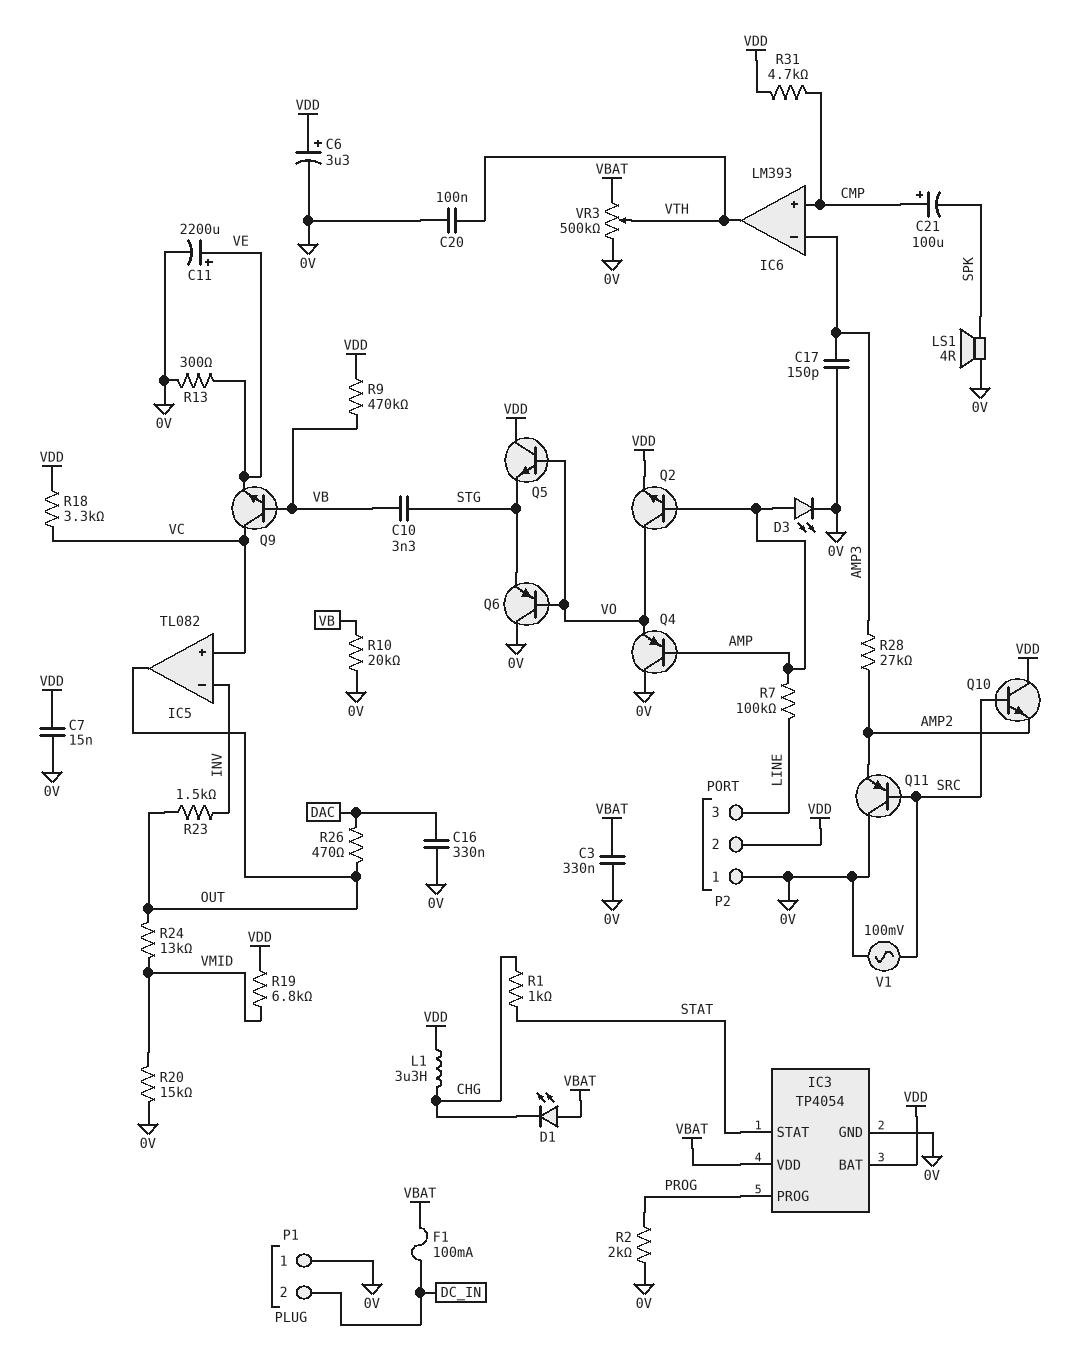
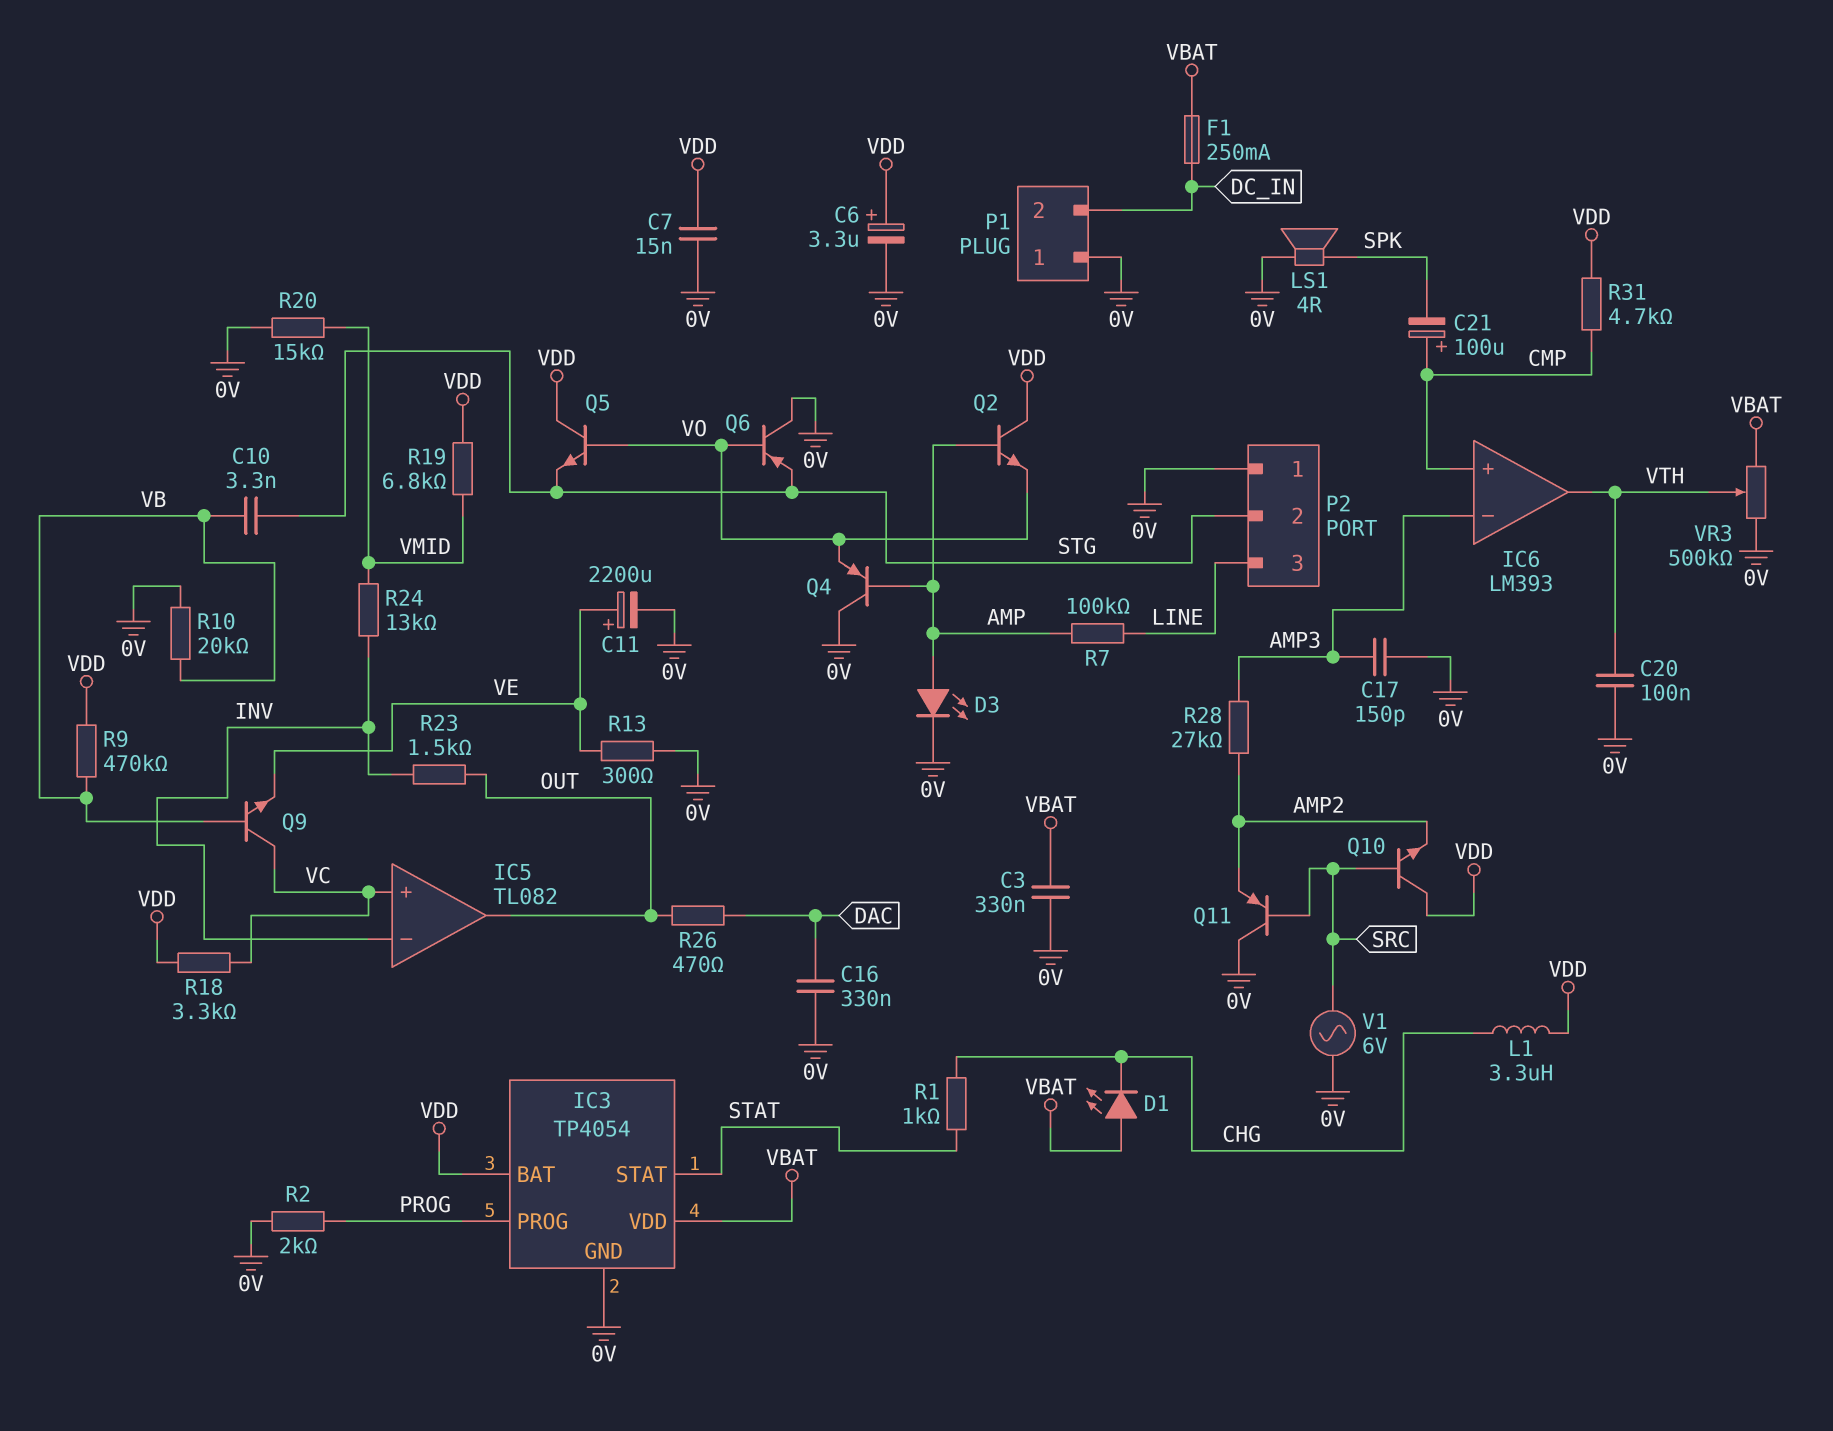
F1: 100mA (DC_IN, VBAT) -> 250mA (DC_IN, VBAT)
P2 pin 2: VDD -> STG
Q2: NPN (B AMP, C VO, E VDD) -> NPN (B AMP, C VDD, E VO)
R24: 13k (OUT, VMID) -> 13k (INV, VMID)
V1: AC 100mV (0V, SRC) -> AC 6V (0V, SRC)

